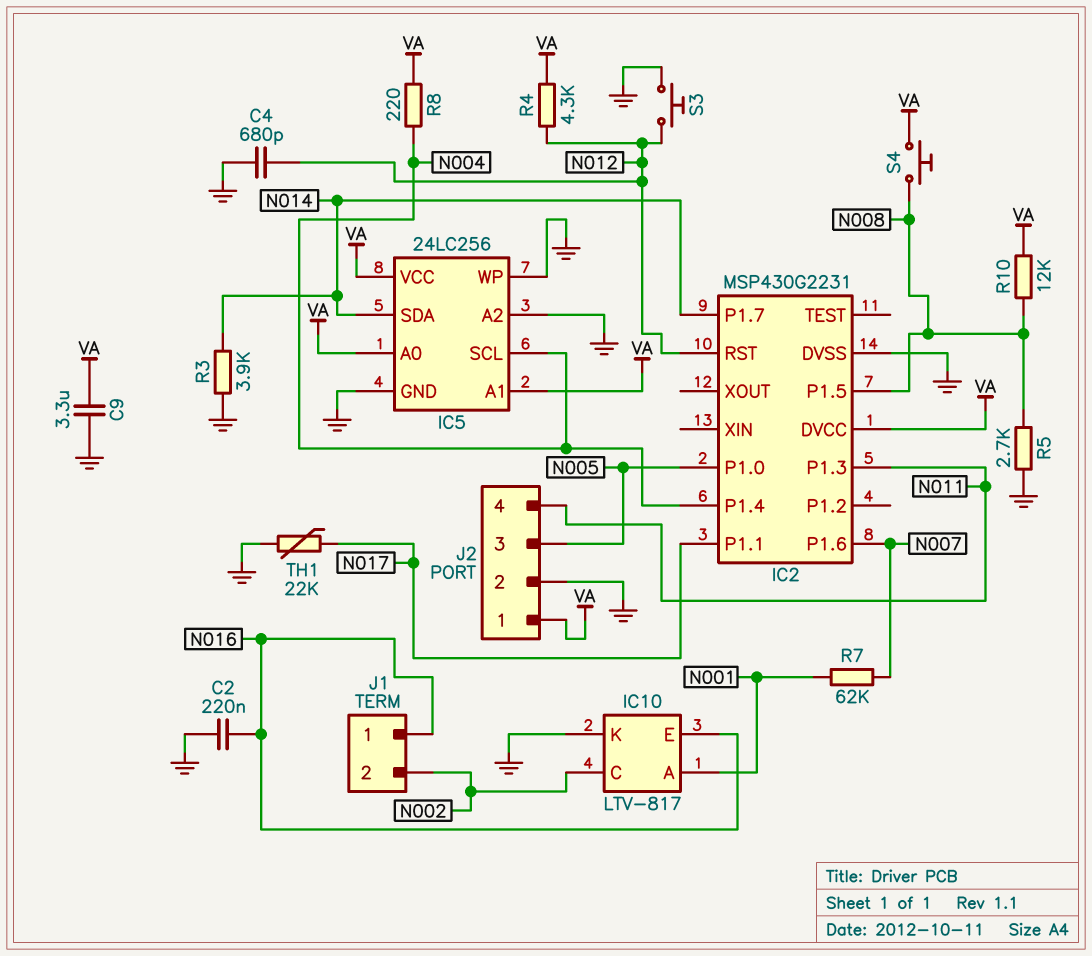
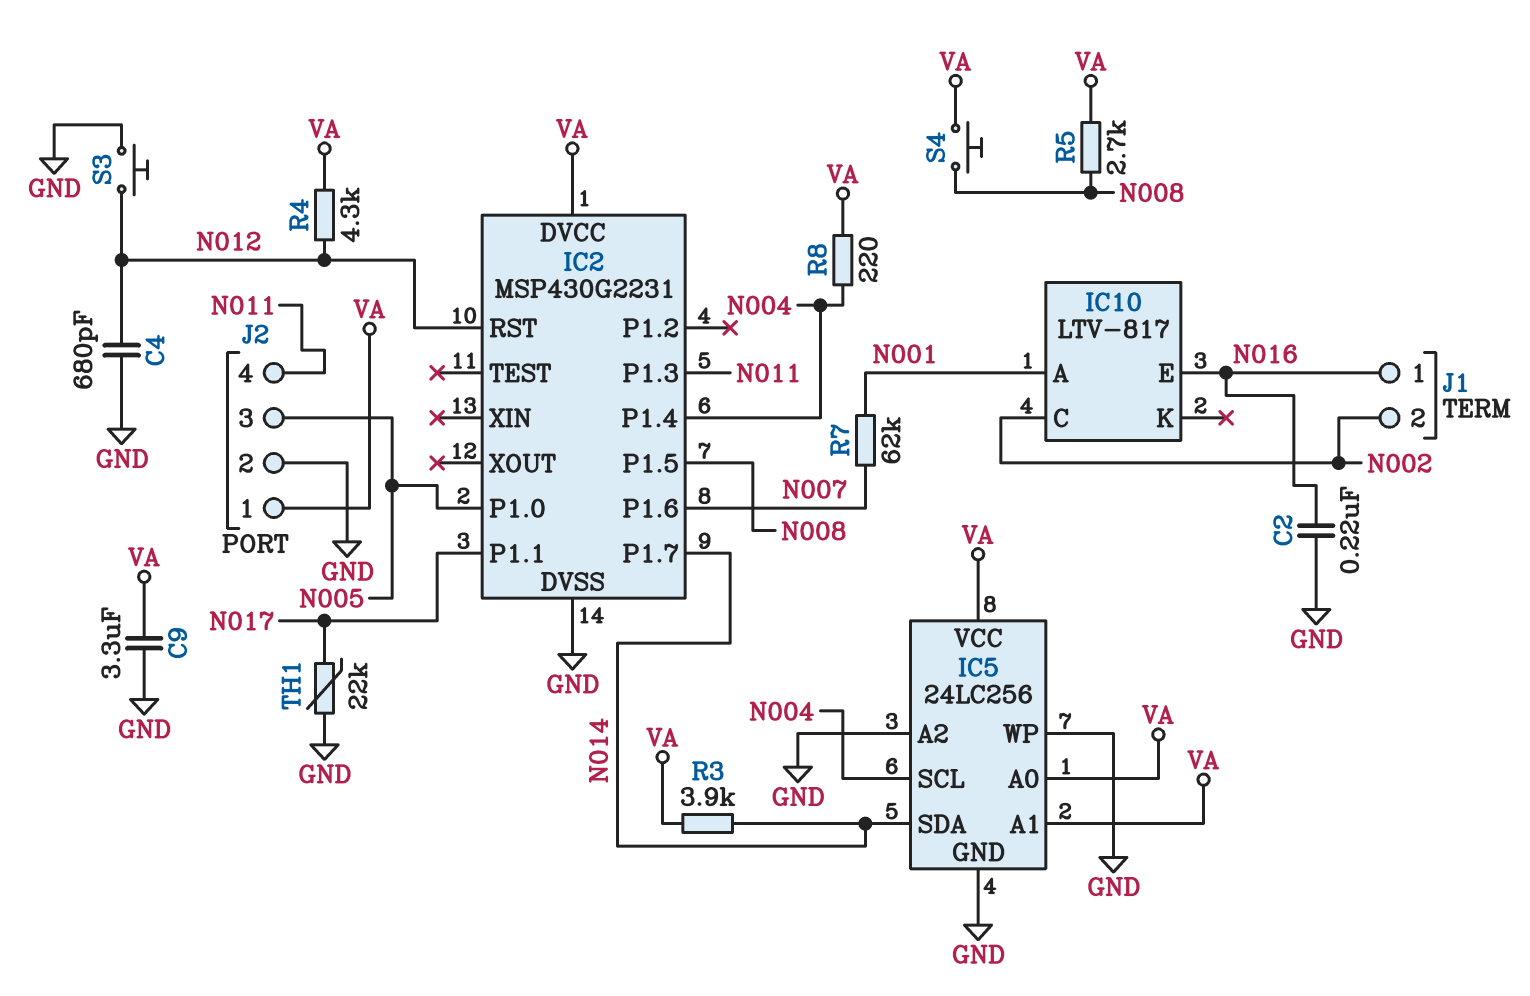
IC10 pin K: GND -> none
R3: 3.9k (GND, N014) -> 3.9k (N014, VA)
R5: 2.7k (GND, N008) -> 2.7k (N008, VA)
R10: 12k (N008, VA) -> none

